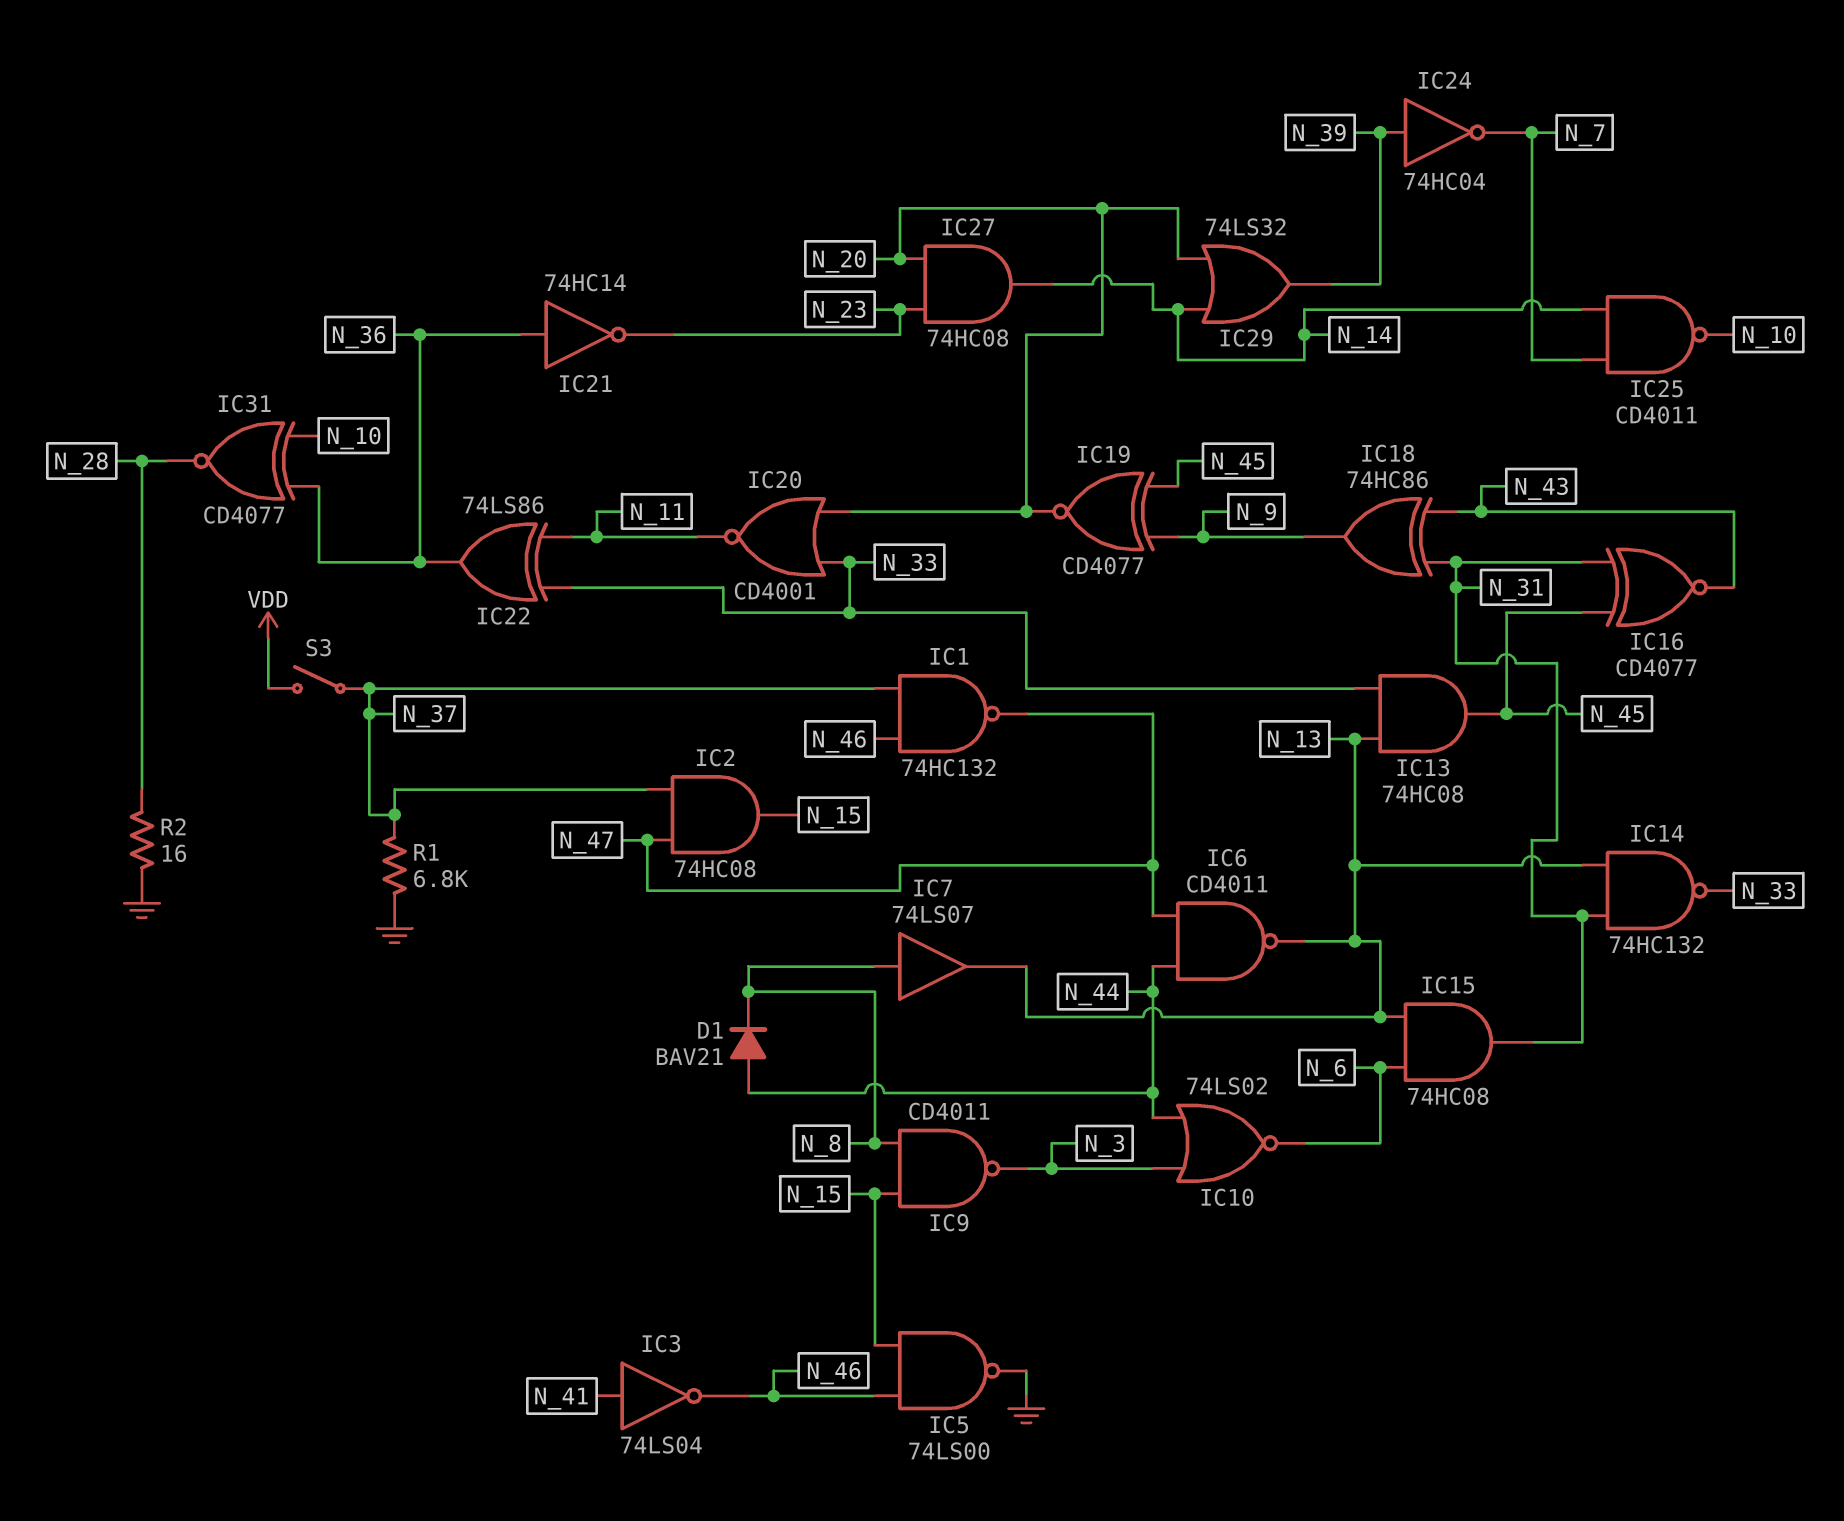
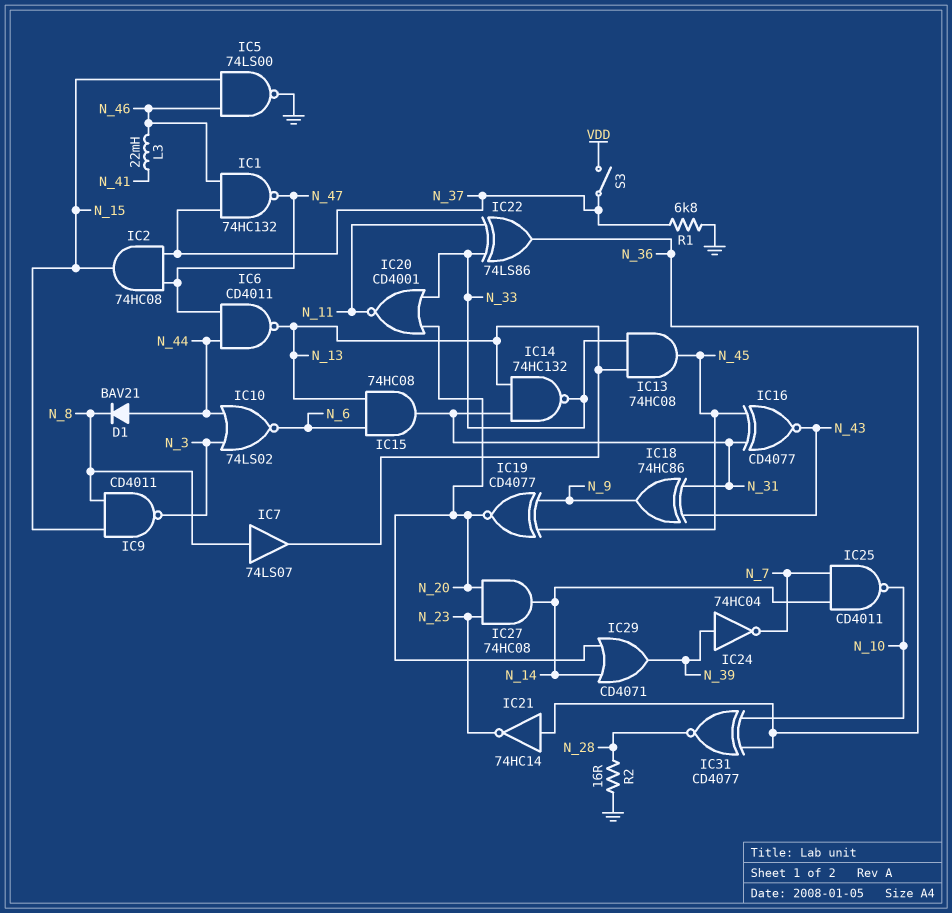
IC3: NOT 74LS04 (in N_41, out N_46) -> none
IC29: OR 74LS32 (in N_14, in N_20, out N_39) -> OR CD4071 (in N_14, in N_20, out N_39)
L3: none -> 22mH (N_41, N_46)

